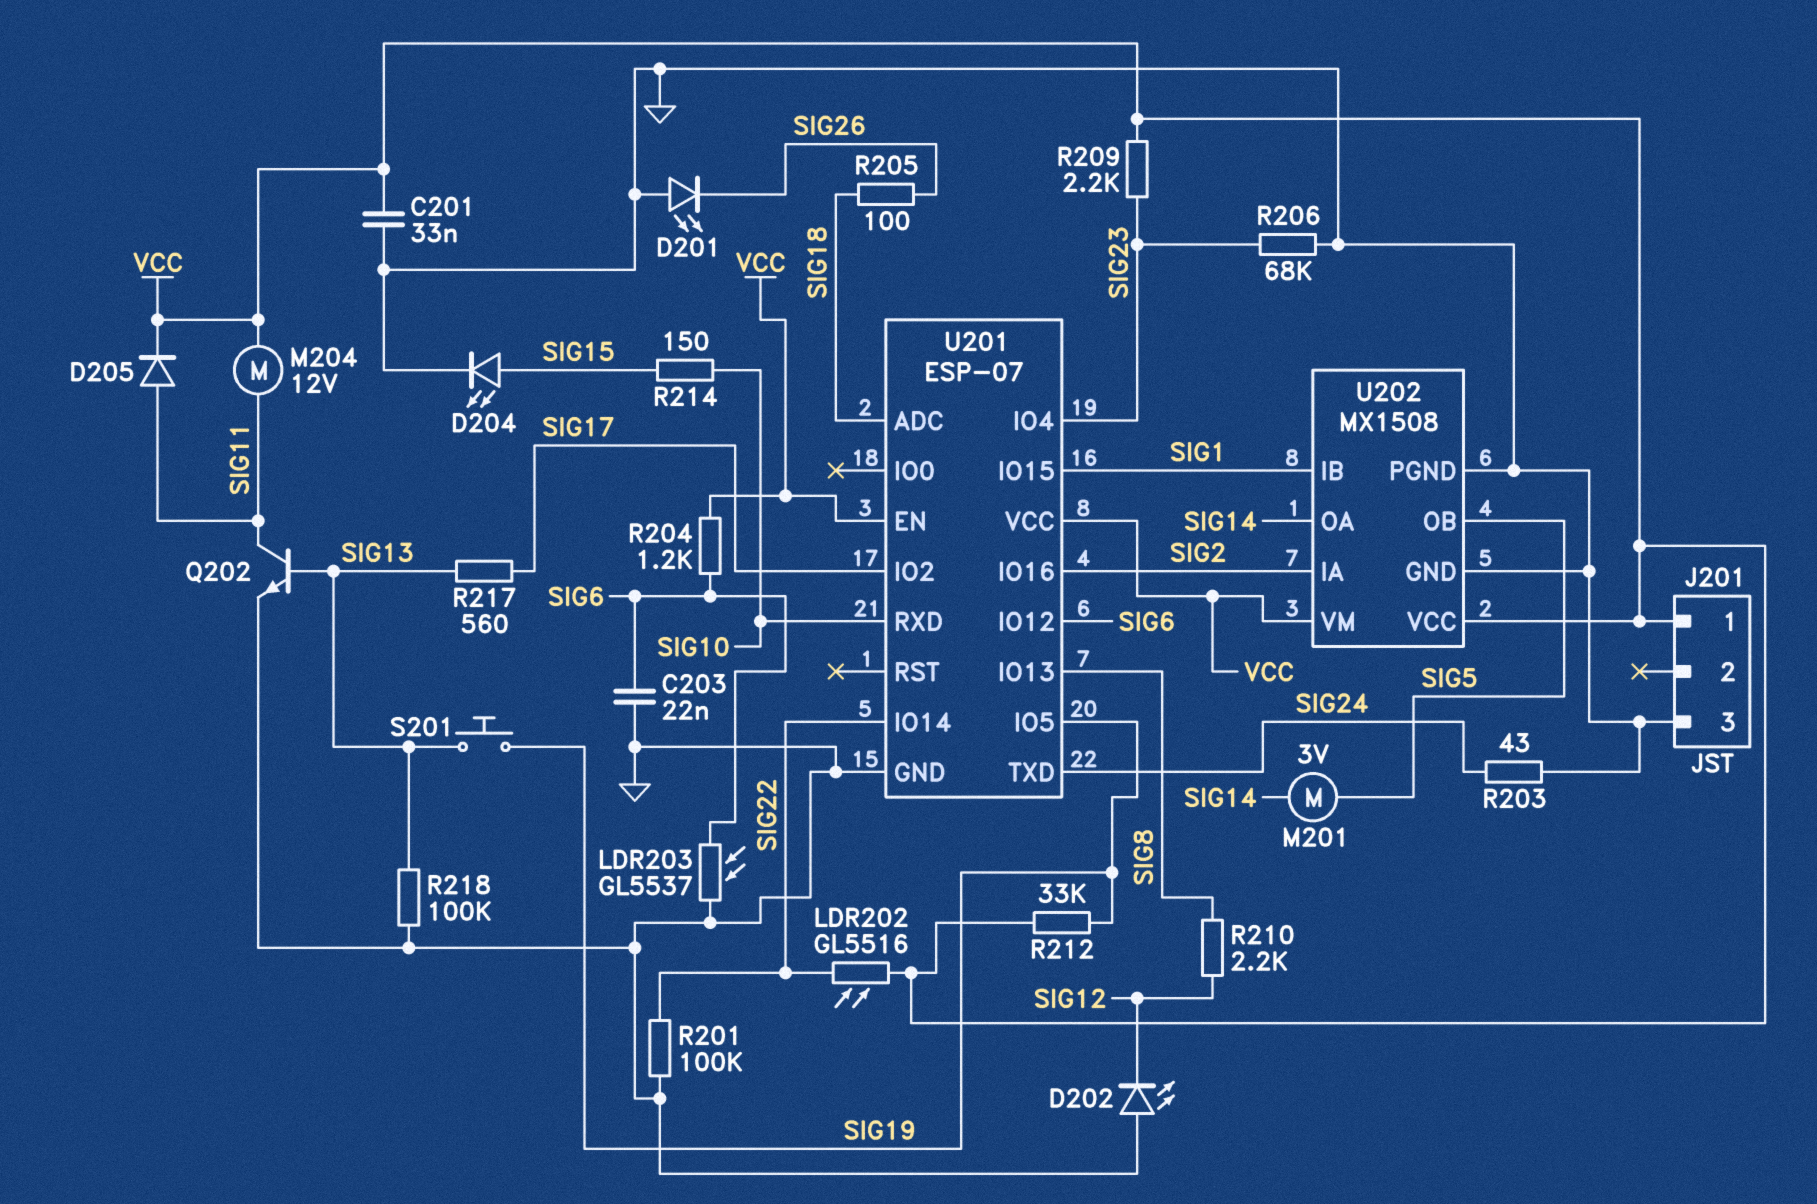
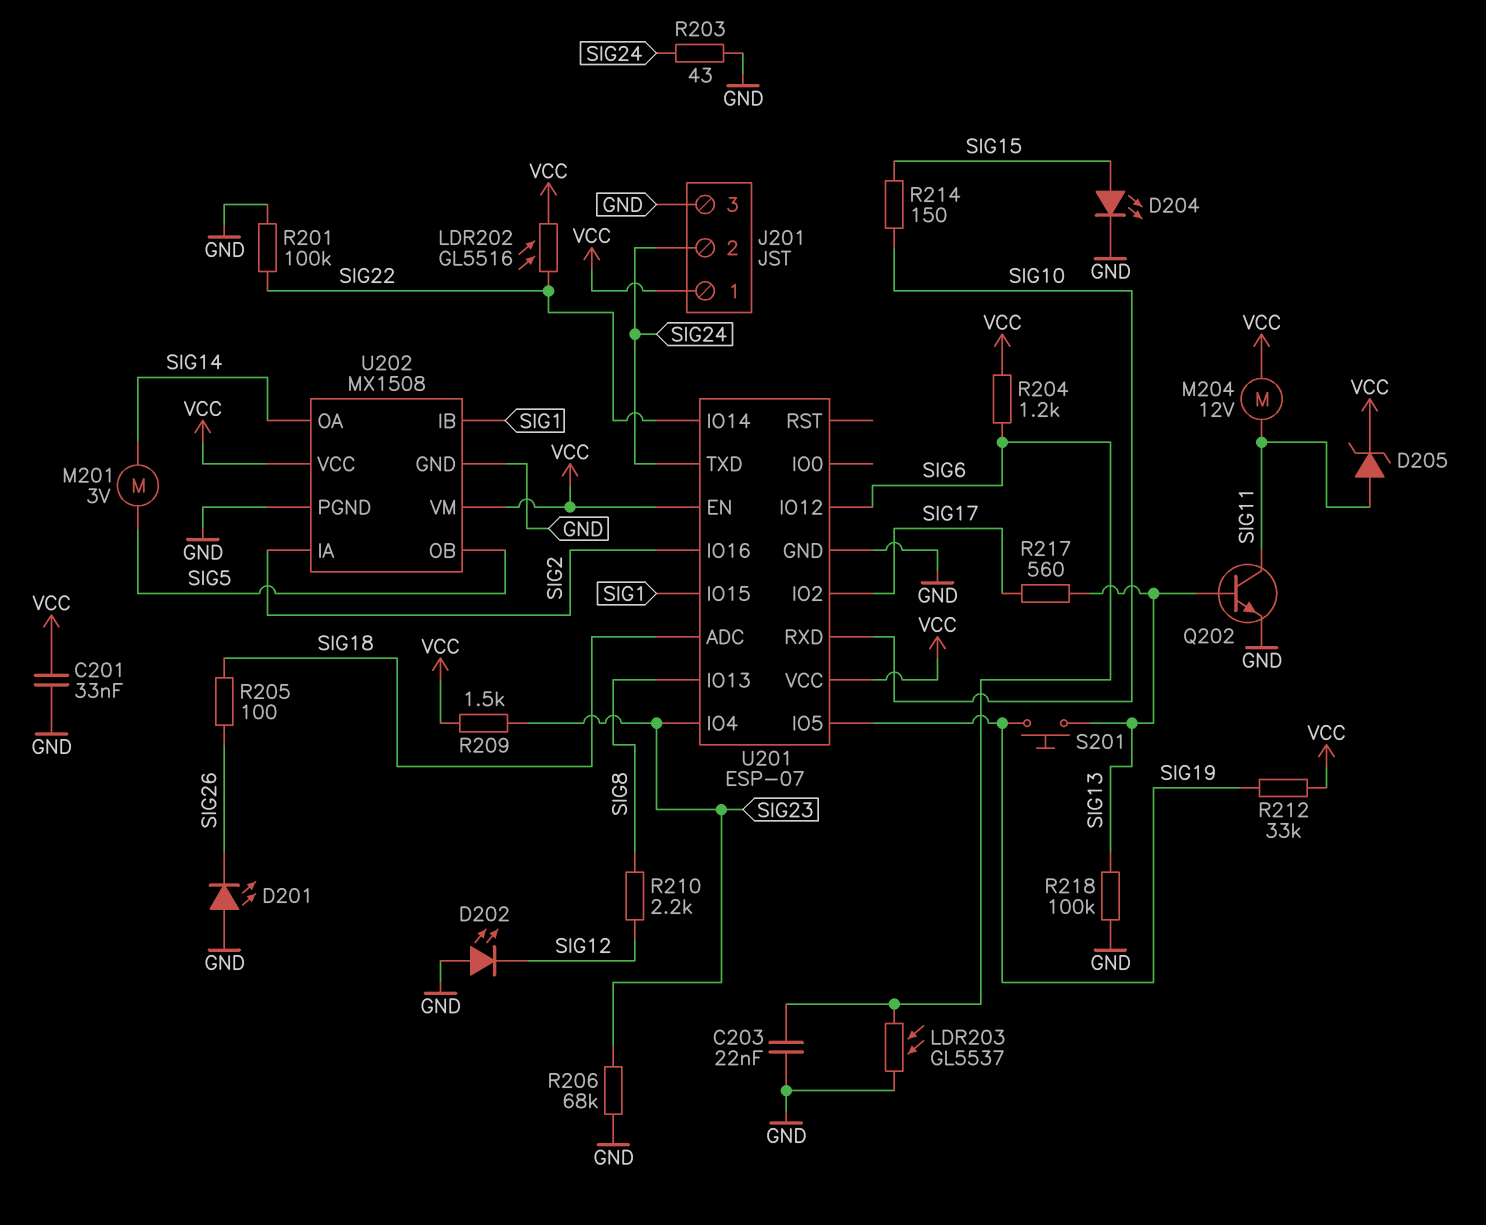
D205: diode (A SIG11, K VCC) -> zener (A SIG11, K VCC)
J201 pin 2: none -> SIG24
R209: 2.2k (SIG23, VCC) -> 1.5k (SIG23, VCC)

